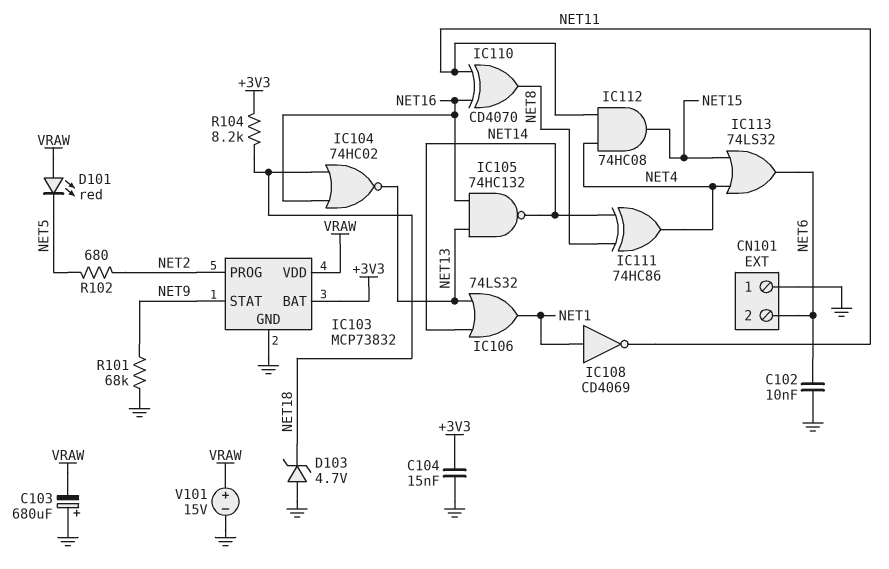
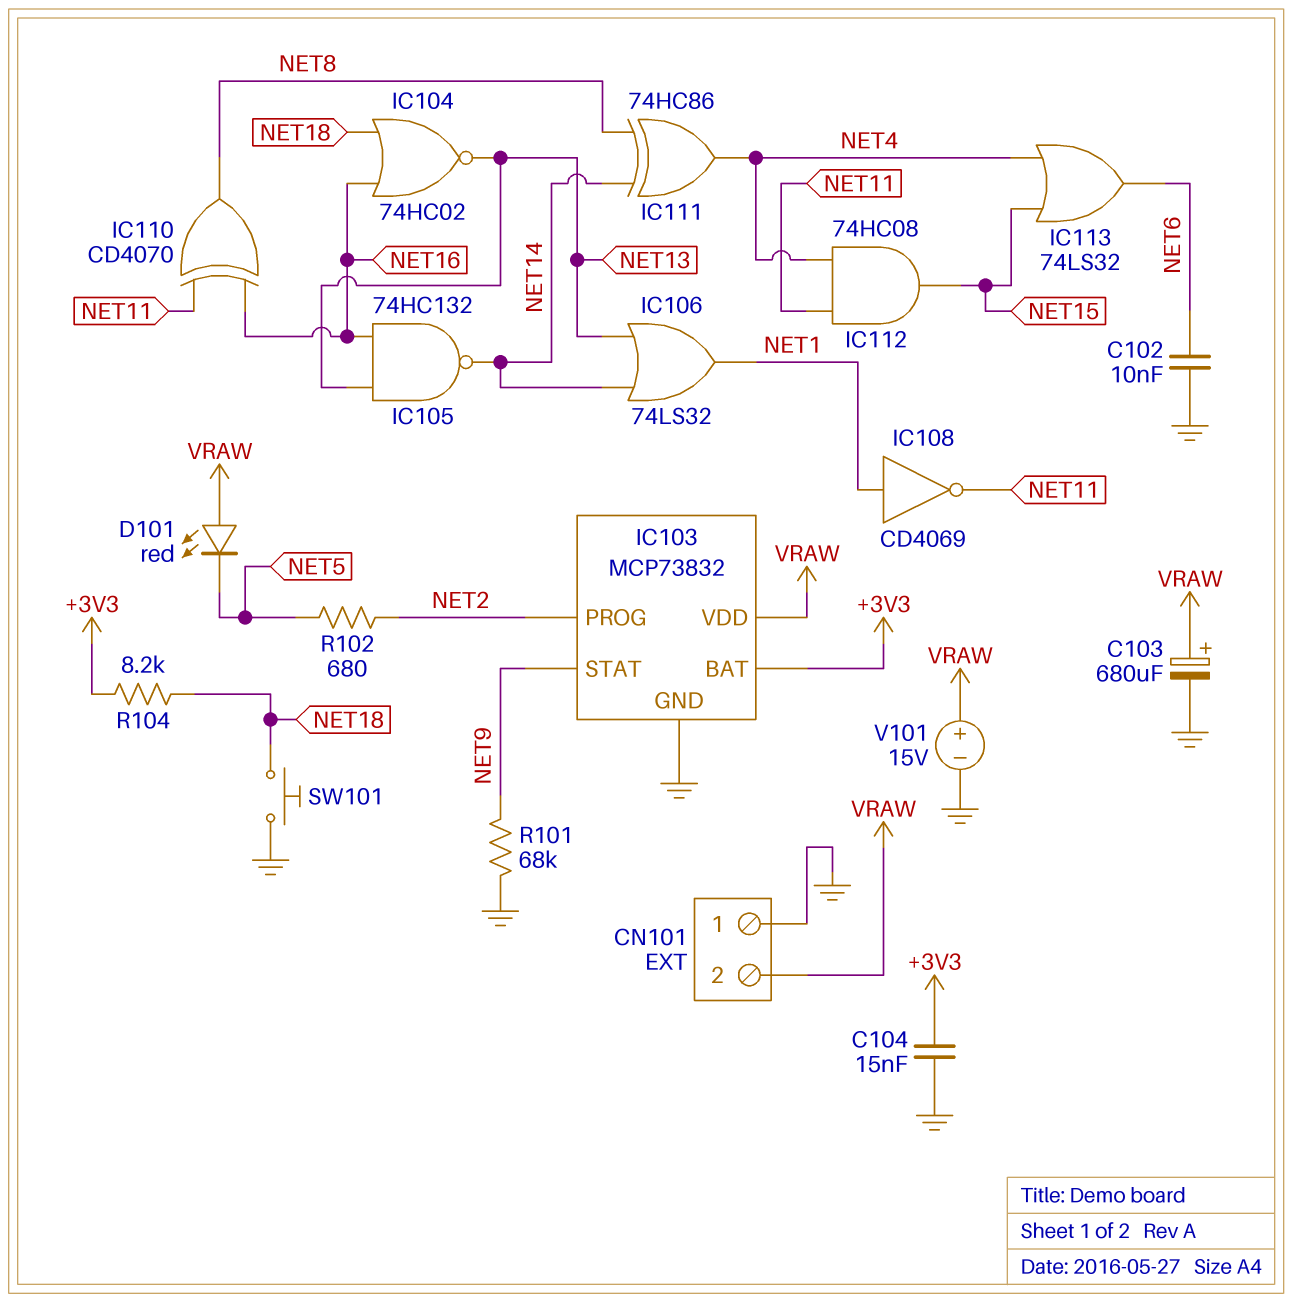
C103: 680uF (plus GND, minus VRAW) -> 680uF (plus VRAW, minus GND)
CN101 pin 2: NET6 -> VRAW
D103: zener 4.7V (A GND, K NET18) -> none
SW101: none -> button (GND, NET18)

